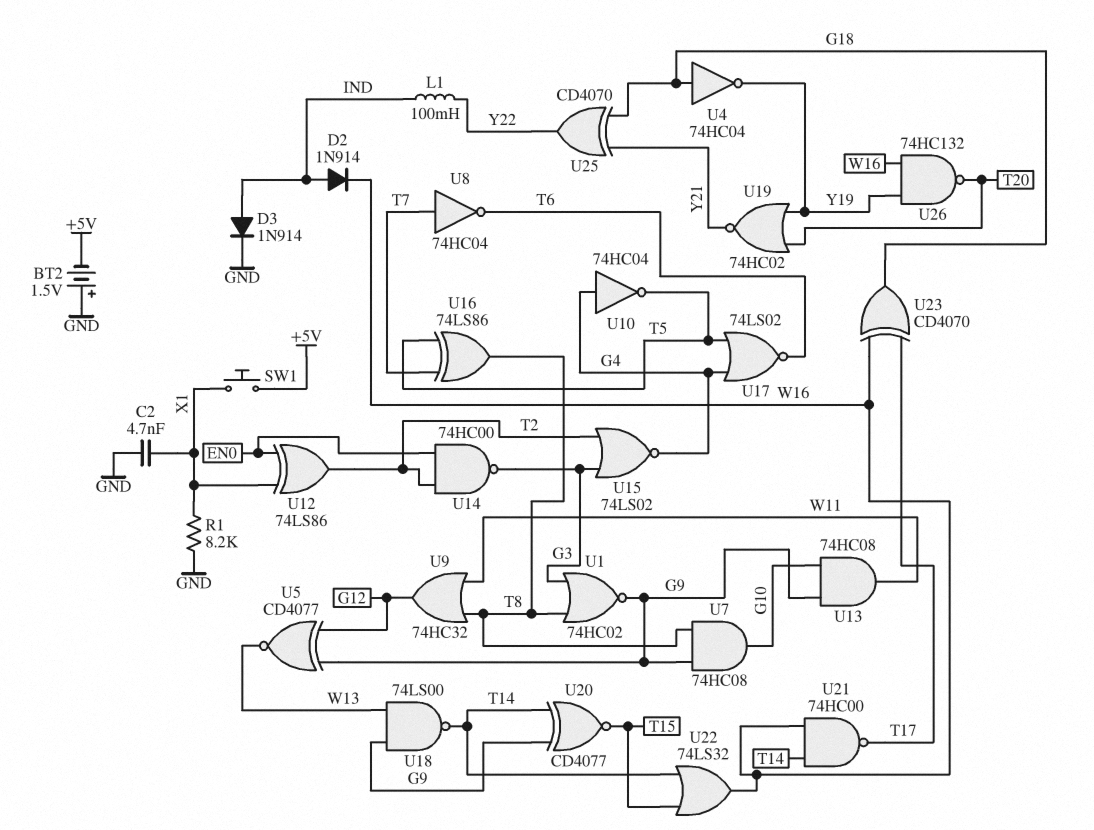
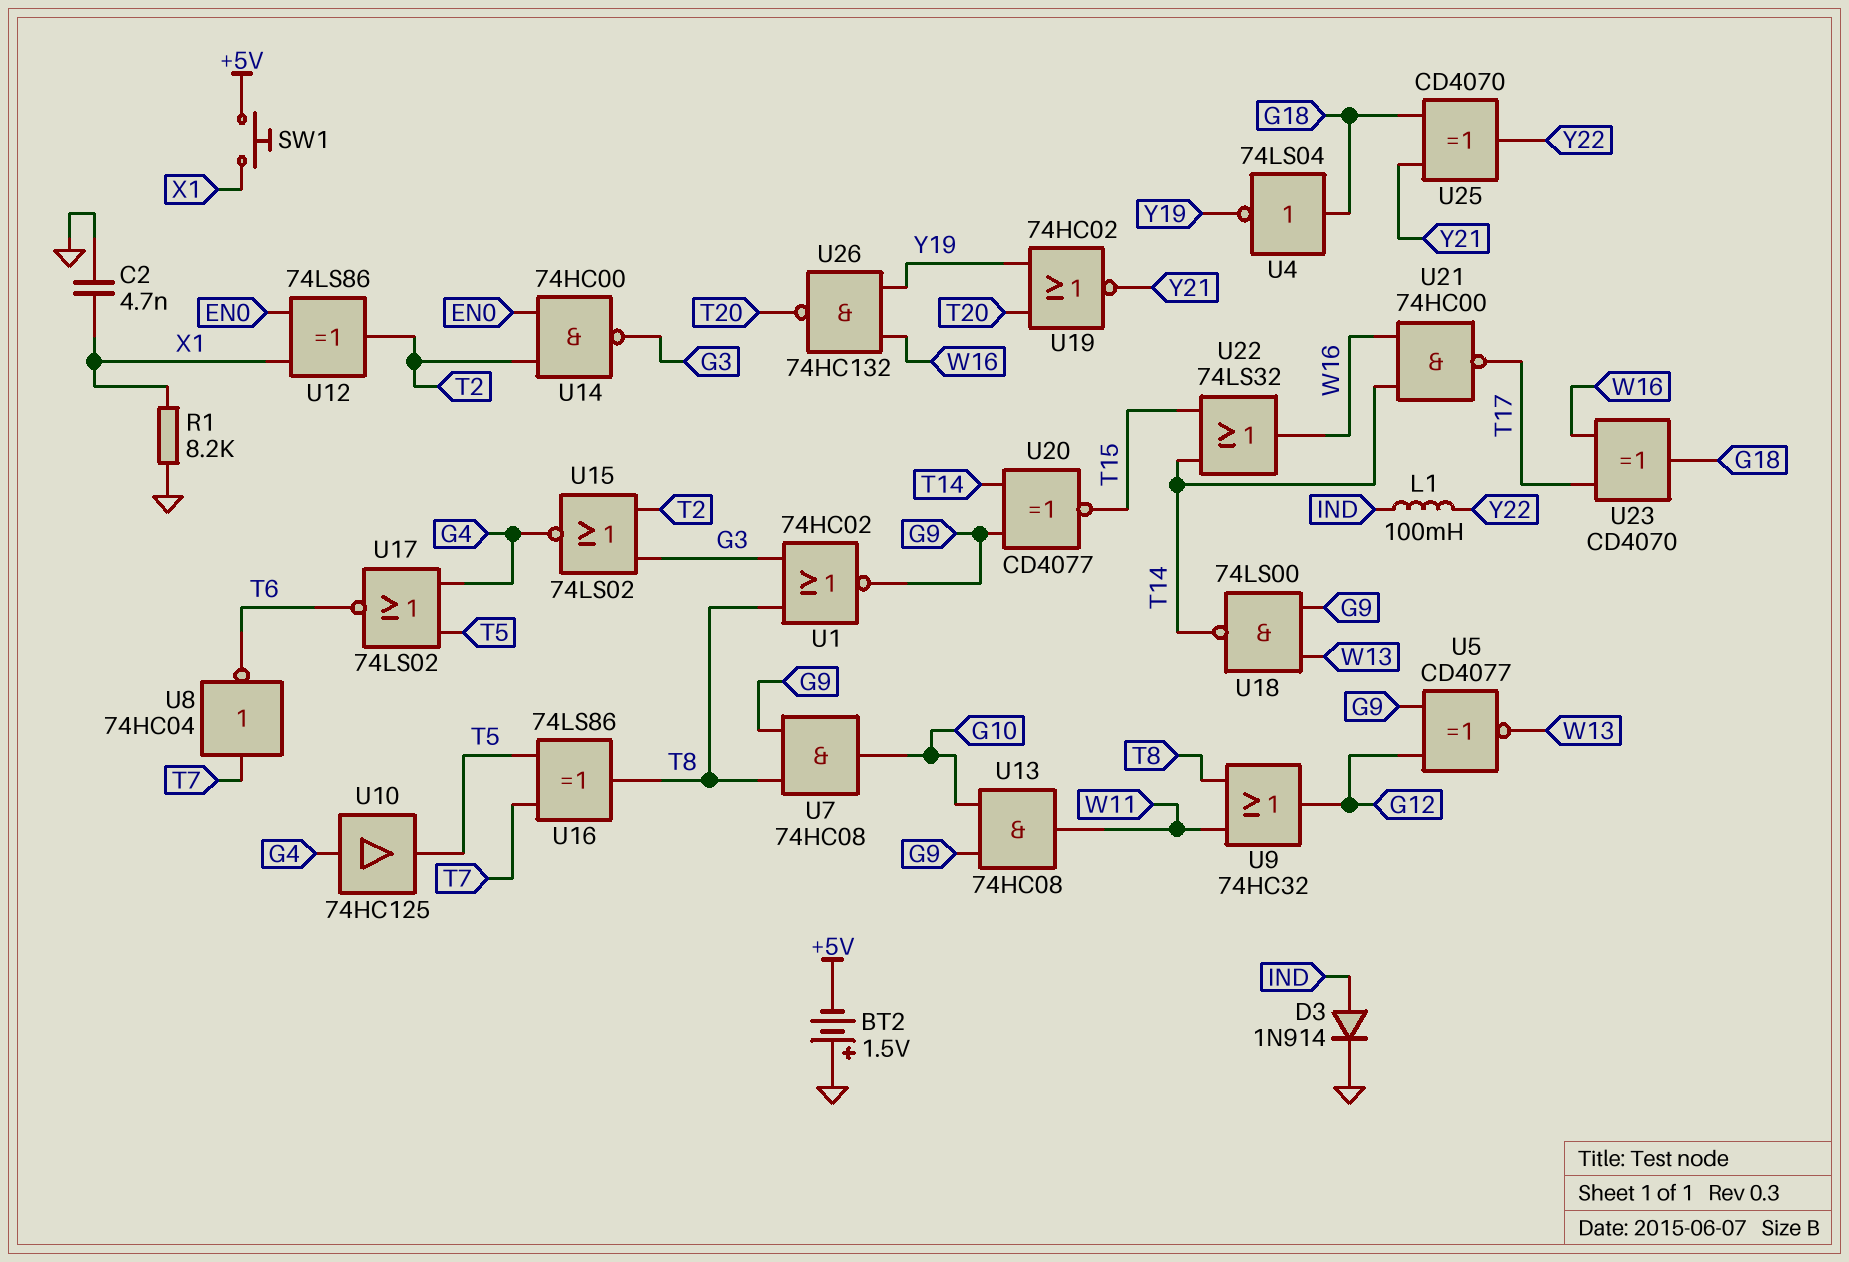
D2: diode 1N914 (A IND, K W16) -> none
U4: NOT 74HC04 (in G18, out Y19) -> NOT 74LS04 (in G18, out Y19)
U10: NOT 74HC04 (in G4, out T5) -> buffer 74HC125 (in G4, out T5)

